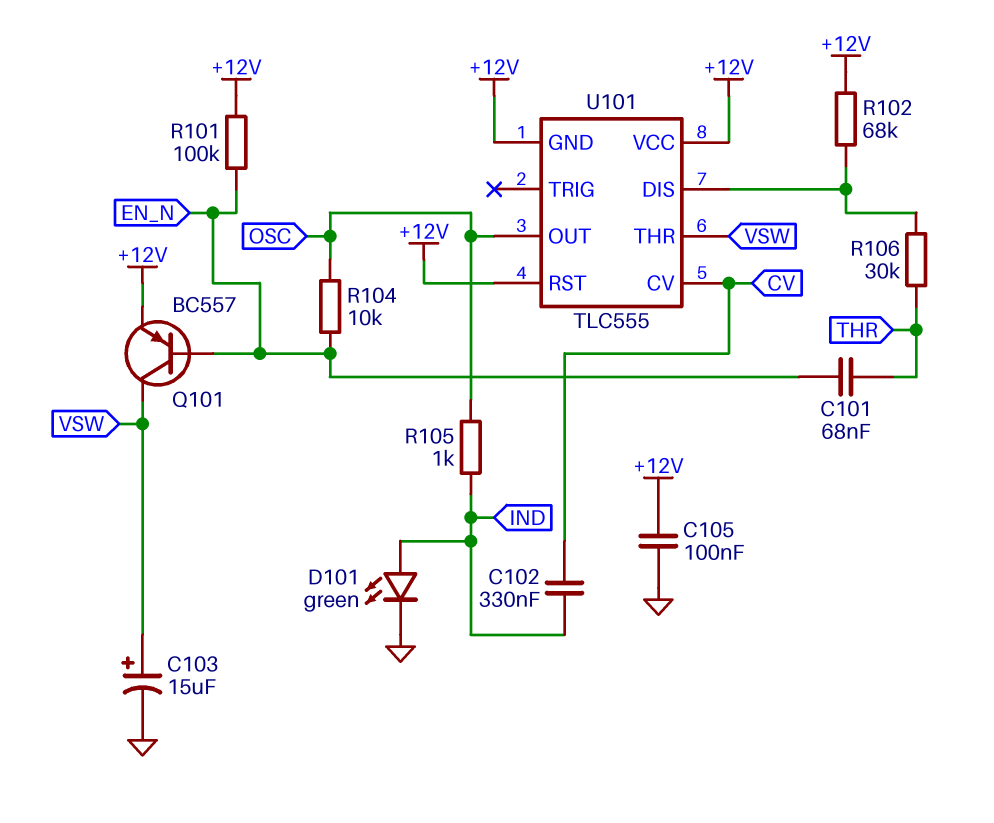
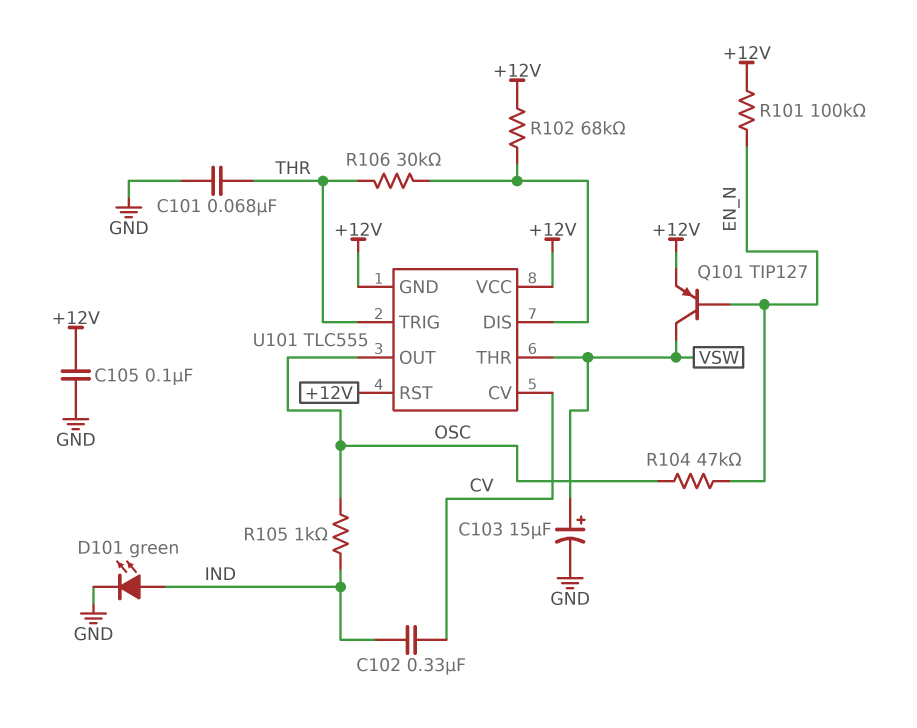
C101: 68nF (EN_N, THR) -> 68nF (GND, THR)
Q101: PNP BC557 (B EN_N, C VSW, E +12V) -> PNP TIP127 (B EN_N, C VSW, E +12V)
R104: 10k (EN_N, OSC) -> 47k (EN_N, OSC)
U101 pin TRIG: none -> THR

